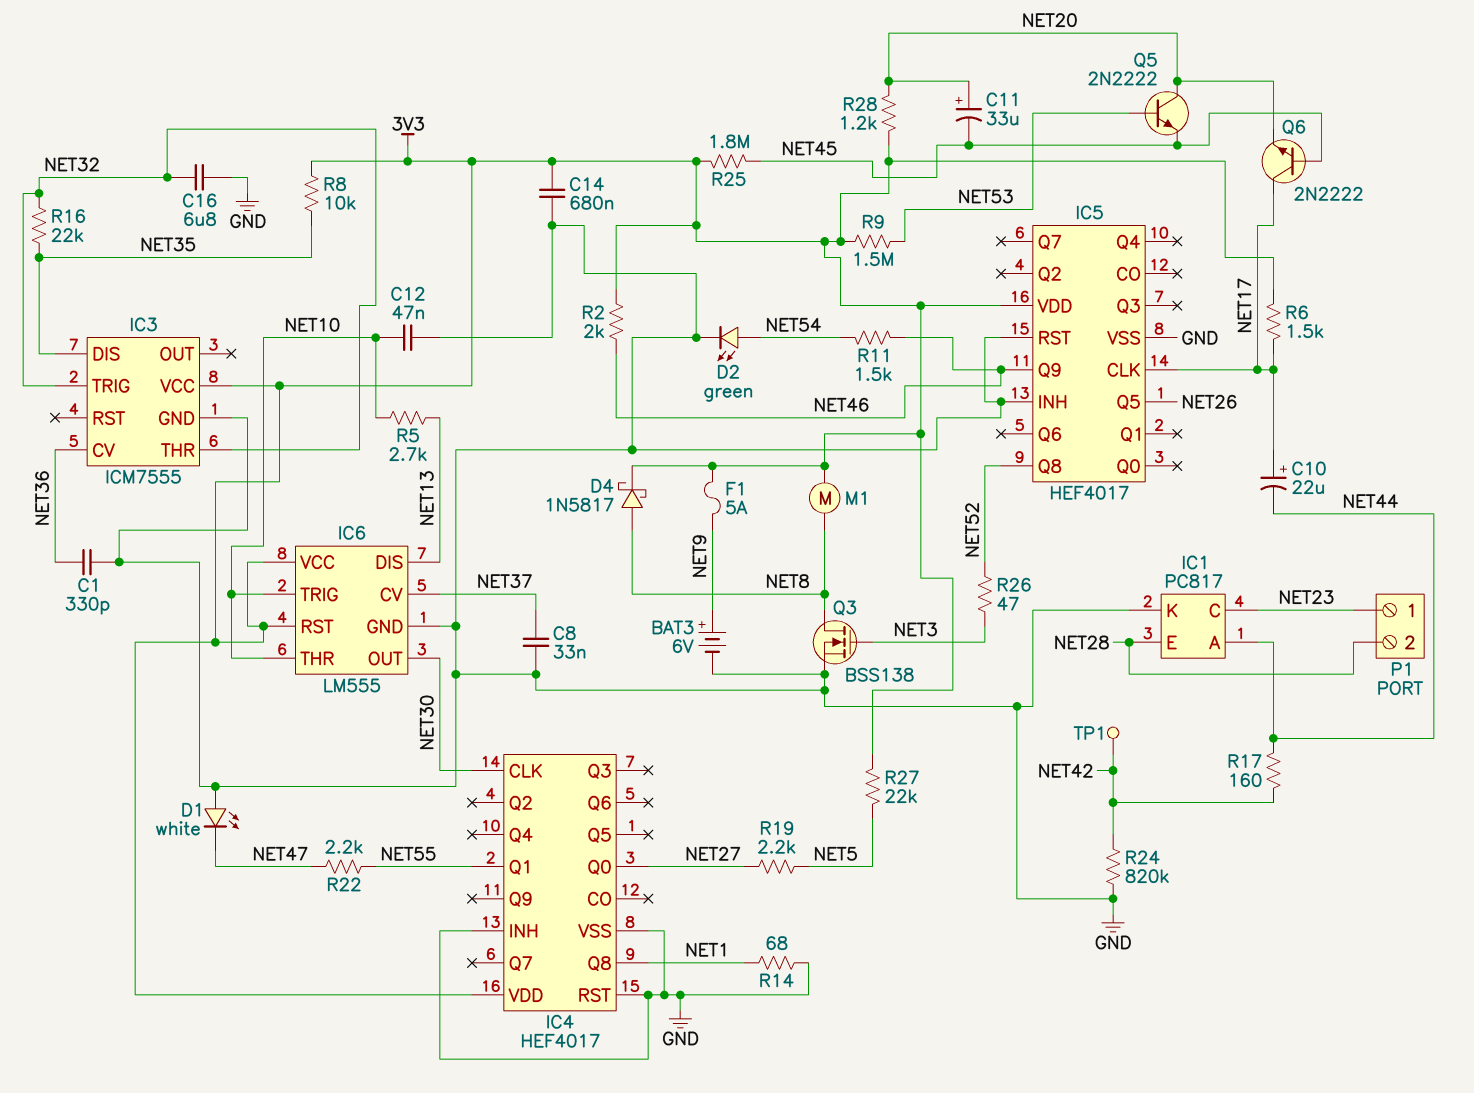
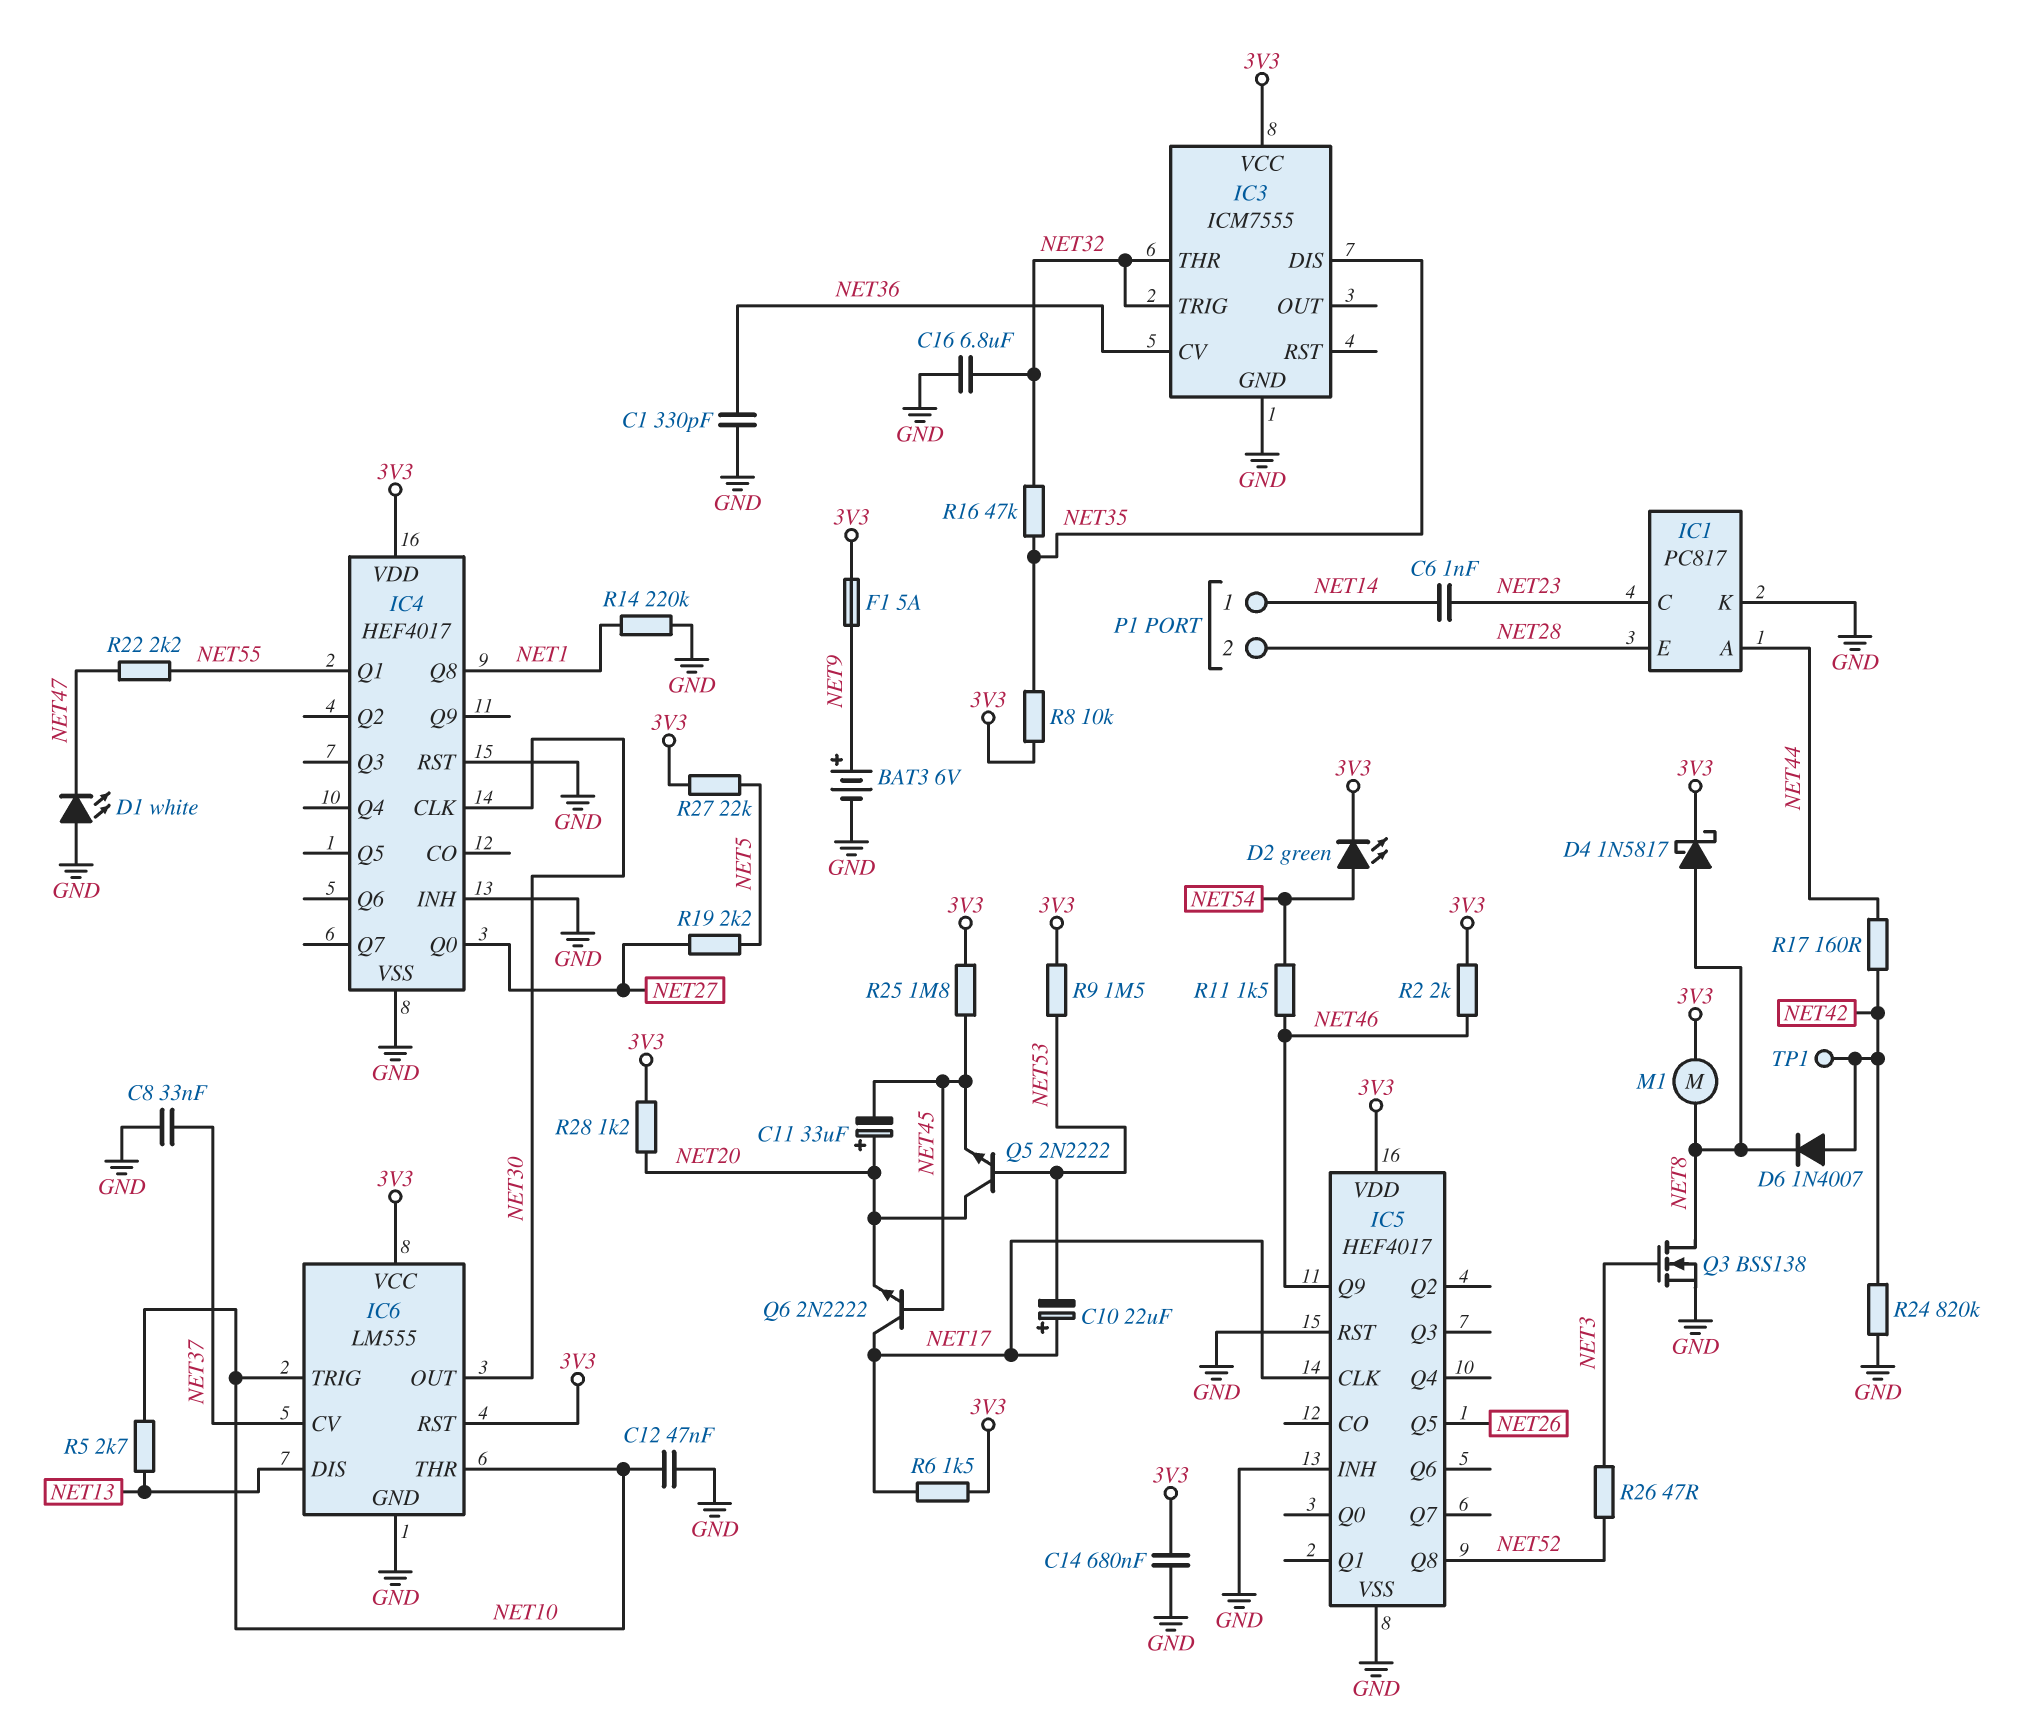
C6: none -> 1nF (NET14, NET23)
C10: 22uF (plus NET17, minus NET44) -> 22uF (plus NET17, minus NET53)
D2: LED green (A NET54, K GND) -> LED green (A NET54, K 3V3)
D6: none -> diode 1N4007 (A NET42, K NET8)
P1 pin 1: NET23 -> NET14
R14: 68 (GND, NET1) -> 220k (GND, NET1)
R16: 22k (NET32, NET35) -> 47k (NET32, NET35)

